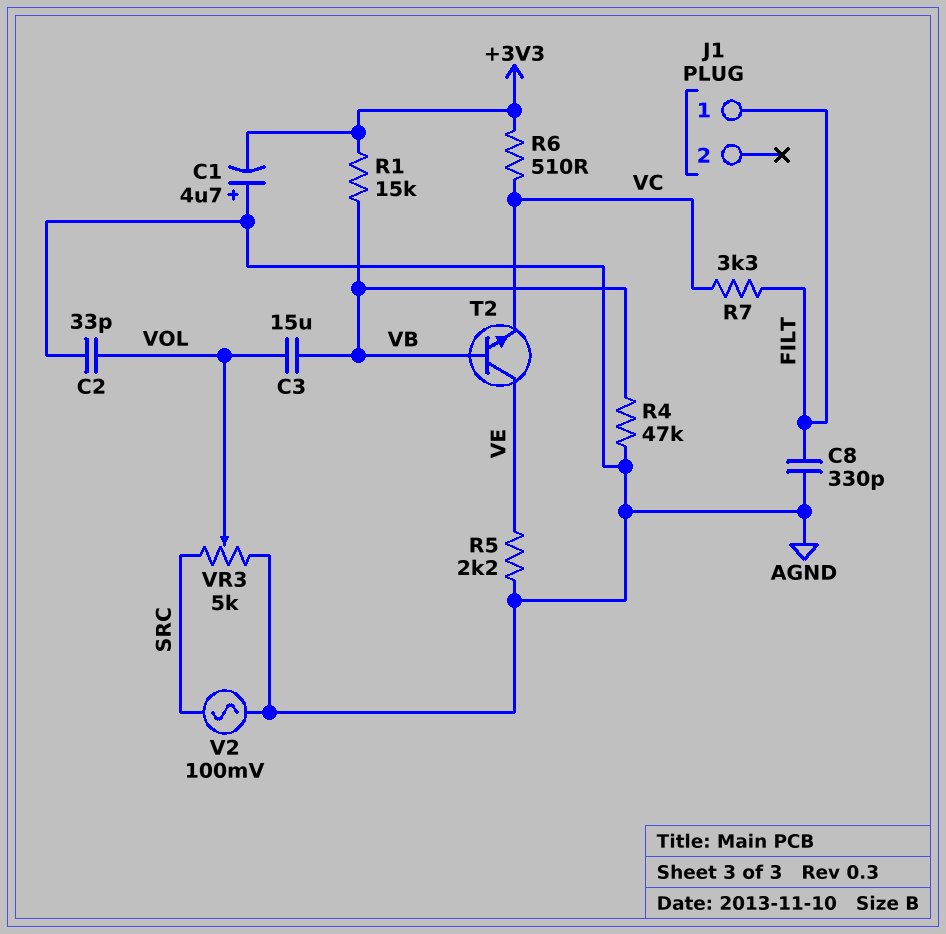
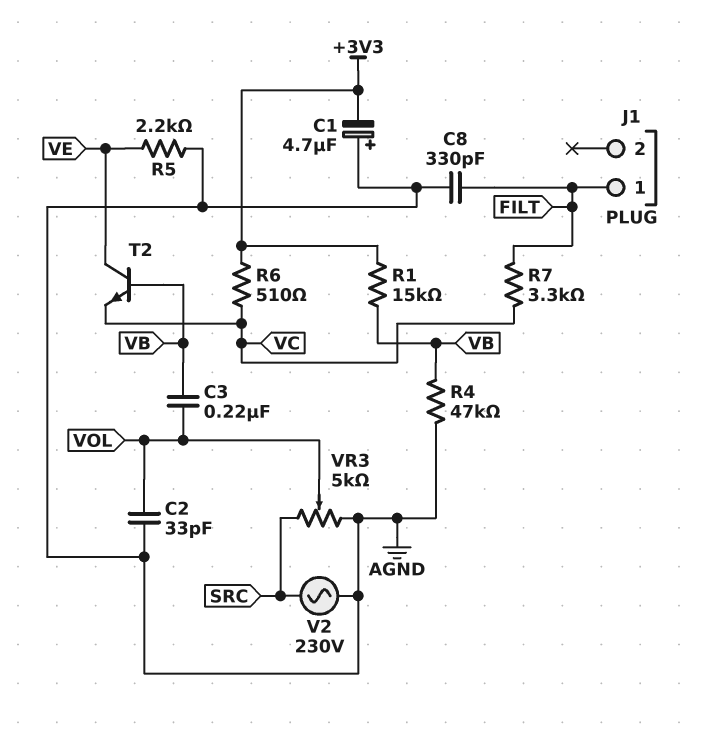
C3: 15uF (VB, VOL) -> 220nF (VB, VOL)
V2: AC 100mV (AGND, SRC) -> AC 230V (AGND, SRC)

